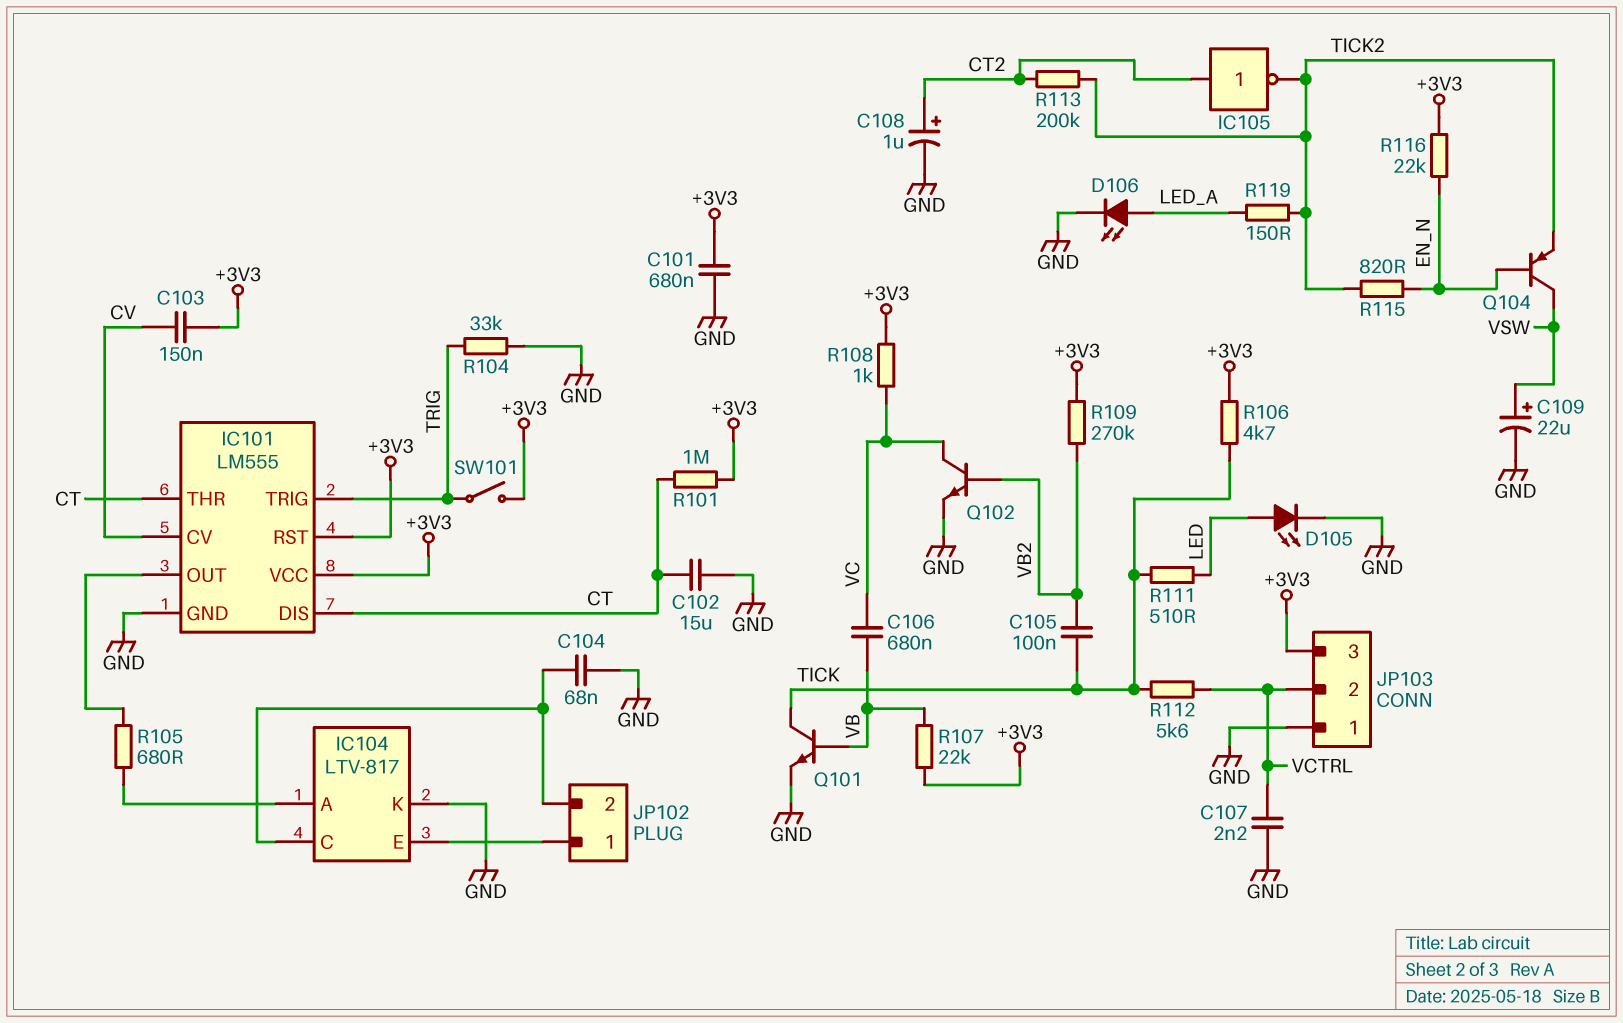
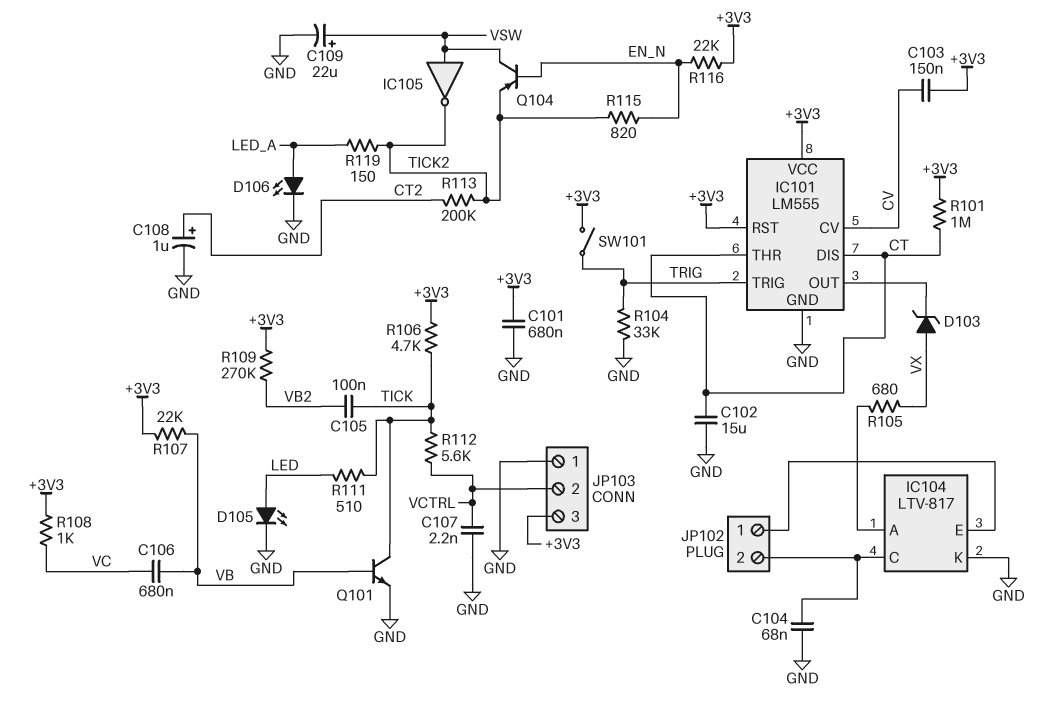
D103: none -> zener (A VX, K IC101/OUT)
IC105: NOT (in CT2, out TICK2) -> NOT (in VSW, out TICK2)
Q102: NPN (B VB2, C VC, E GND) -> none
R105: 680 (IC101/OUT, IC104/A) -> 680 (IC104/A, VX)

